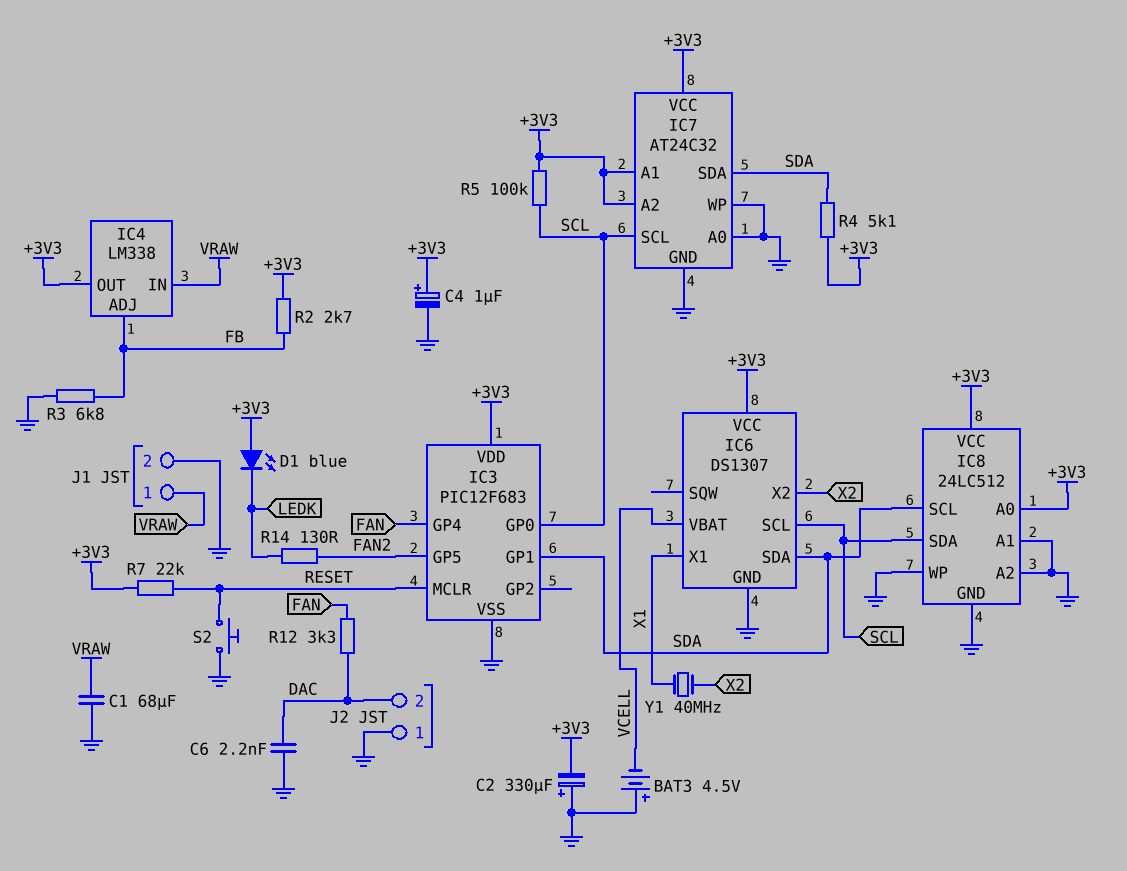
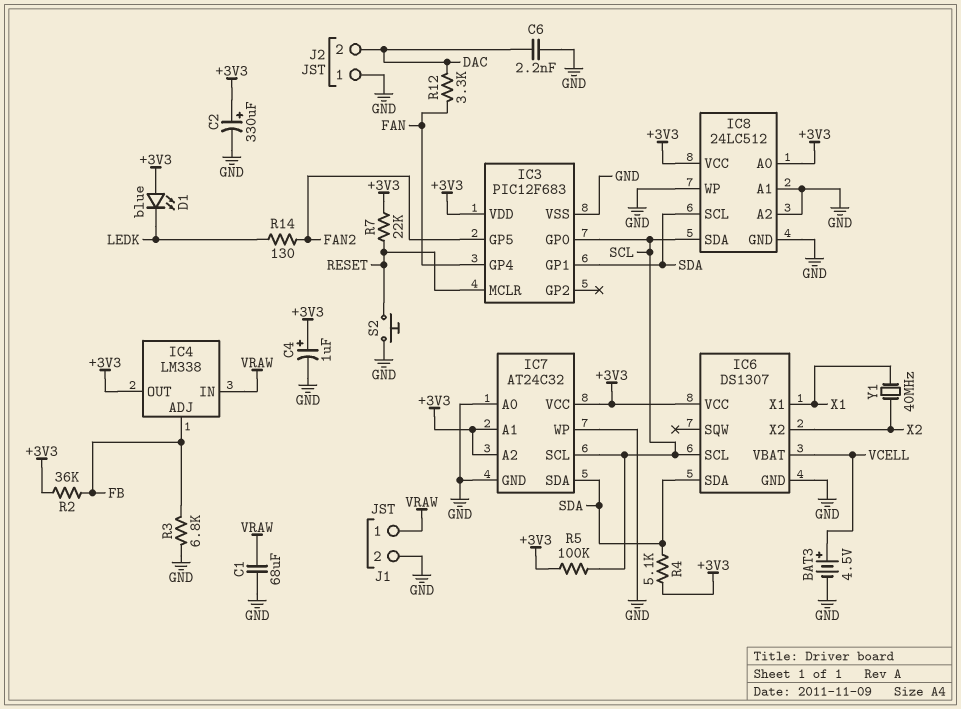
BAT3: 4.5V (plus GND, minus VCELL) -> 4.5V (plus VCELL, minus GND)
C2: 330uF (plus GND, minus +3V3) -> 330uF (plus +3V3, minus GND)
R2: 2.7k (+3V3, FB) -> 36k (+3V3, FB)

